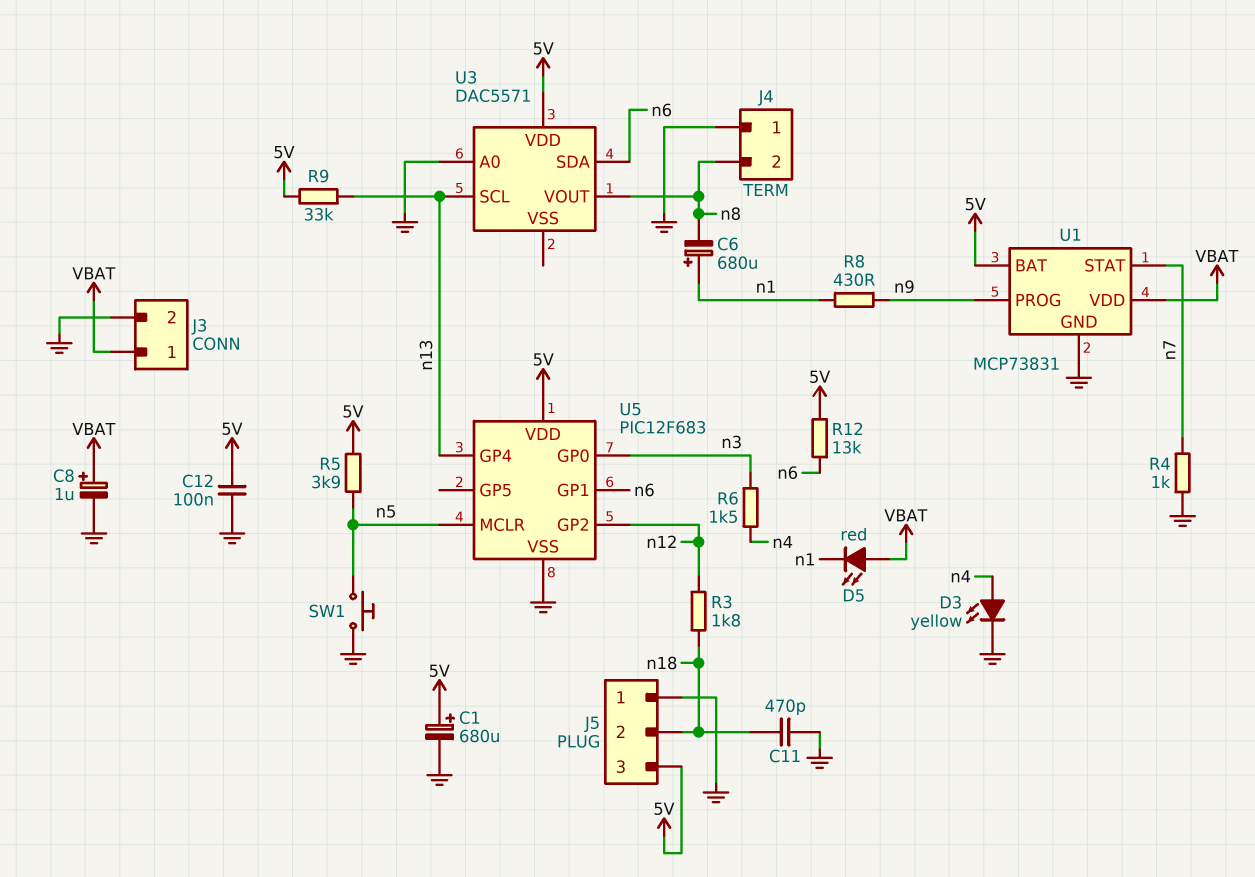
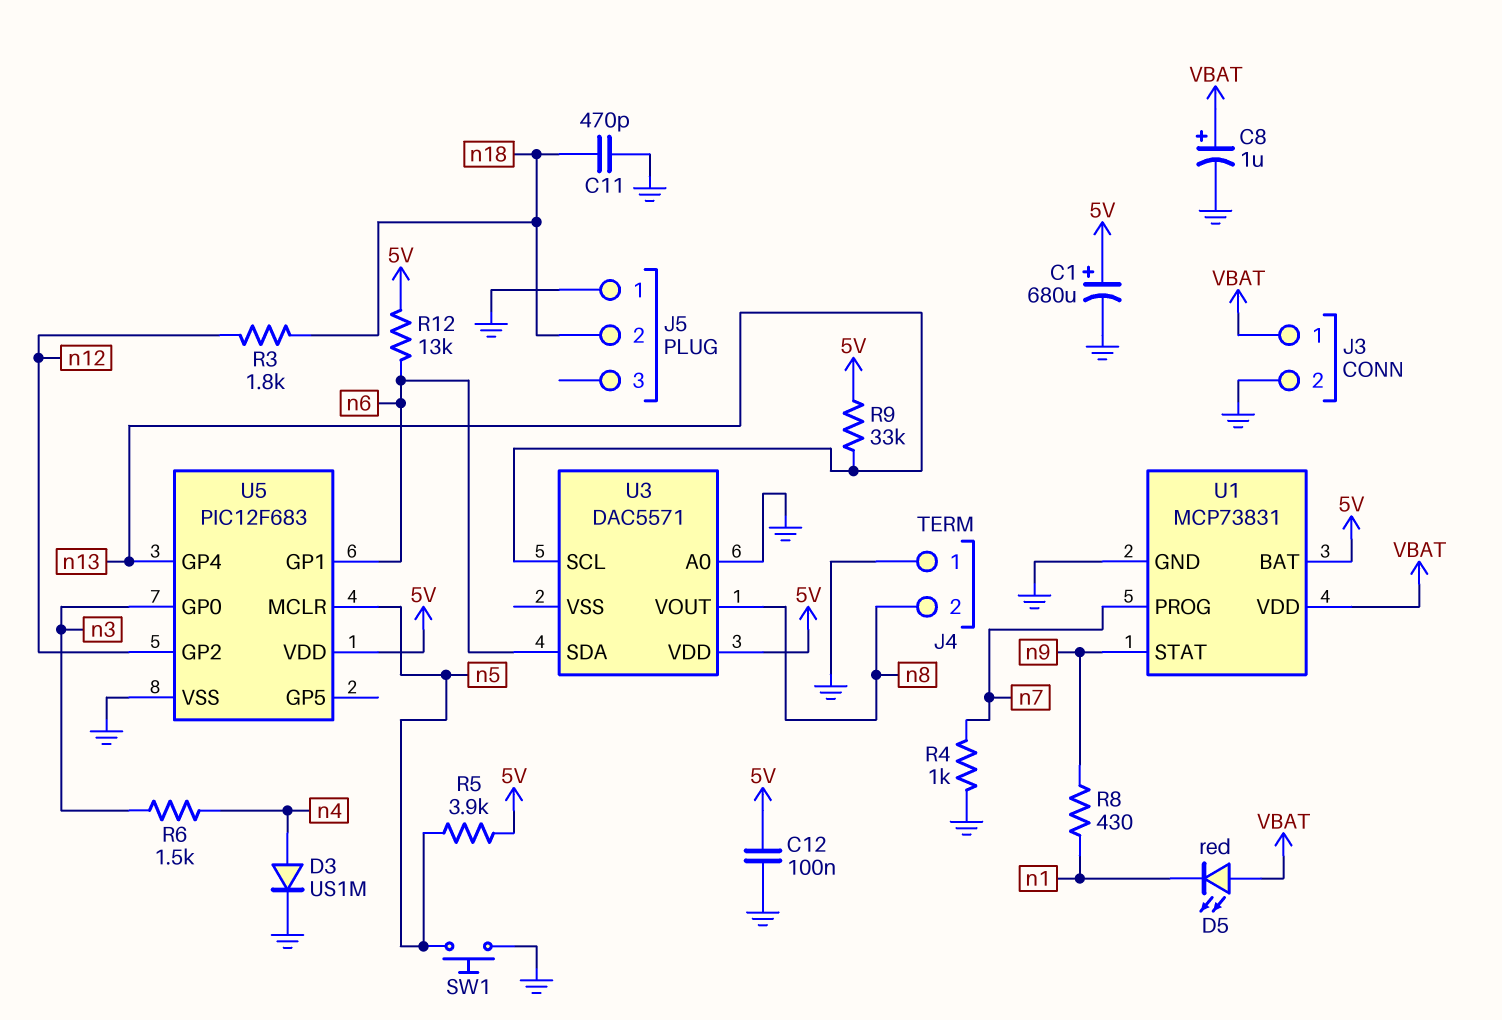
C6: 680uF (plus n1, minus n8) -> none
D3: LED yellow (A n4, K GND) -> diode US1M (A n4, K GND)
J5 pin 3: 5V -> none
U1 pin PROG: n9 -> n7
U1 pin STAT: n7 -> n9

